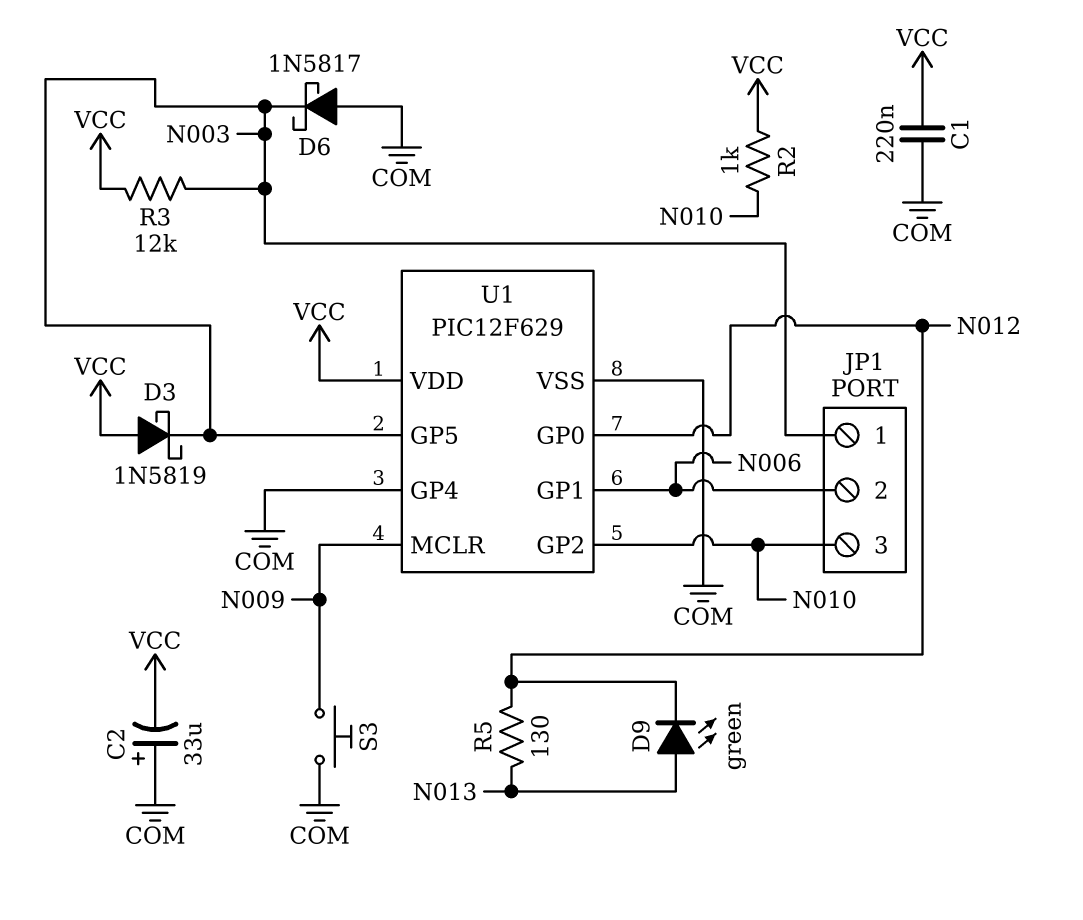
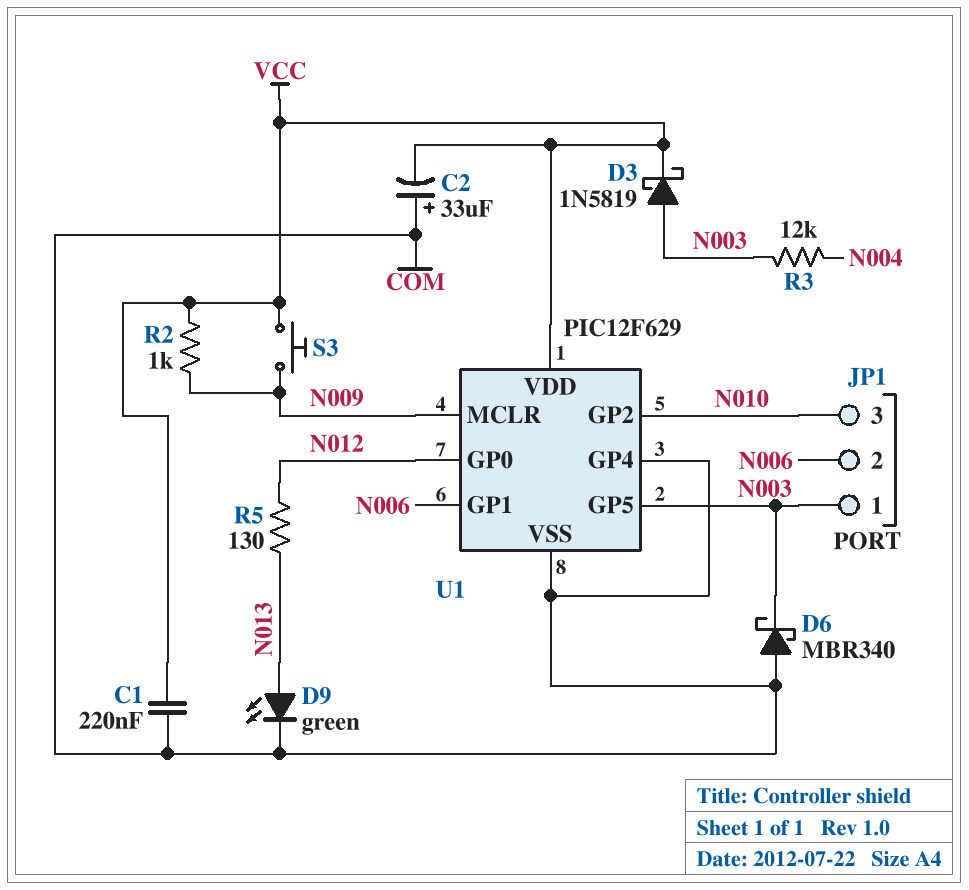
D3: schottky 1N5819 (A VCC, K N003) -> schottky 1N5819 (A N003, K VCC)
D6: schottky 1N5817 (A COM, K N003) -> schottky MBR340 (A COM, K N003)
D9: LED green (A N013, K N012) -> LED green (A N013, K COM)
R2: 1k (N010, VCC) -> 1k (N009, VCC)
R3: 12k (N003, VCC) -> 12k (N003, N004)
S3: button (COM, N009) -> button (N009, VCC)

